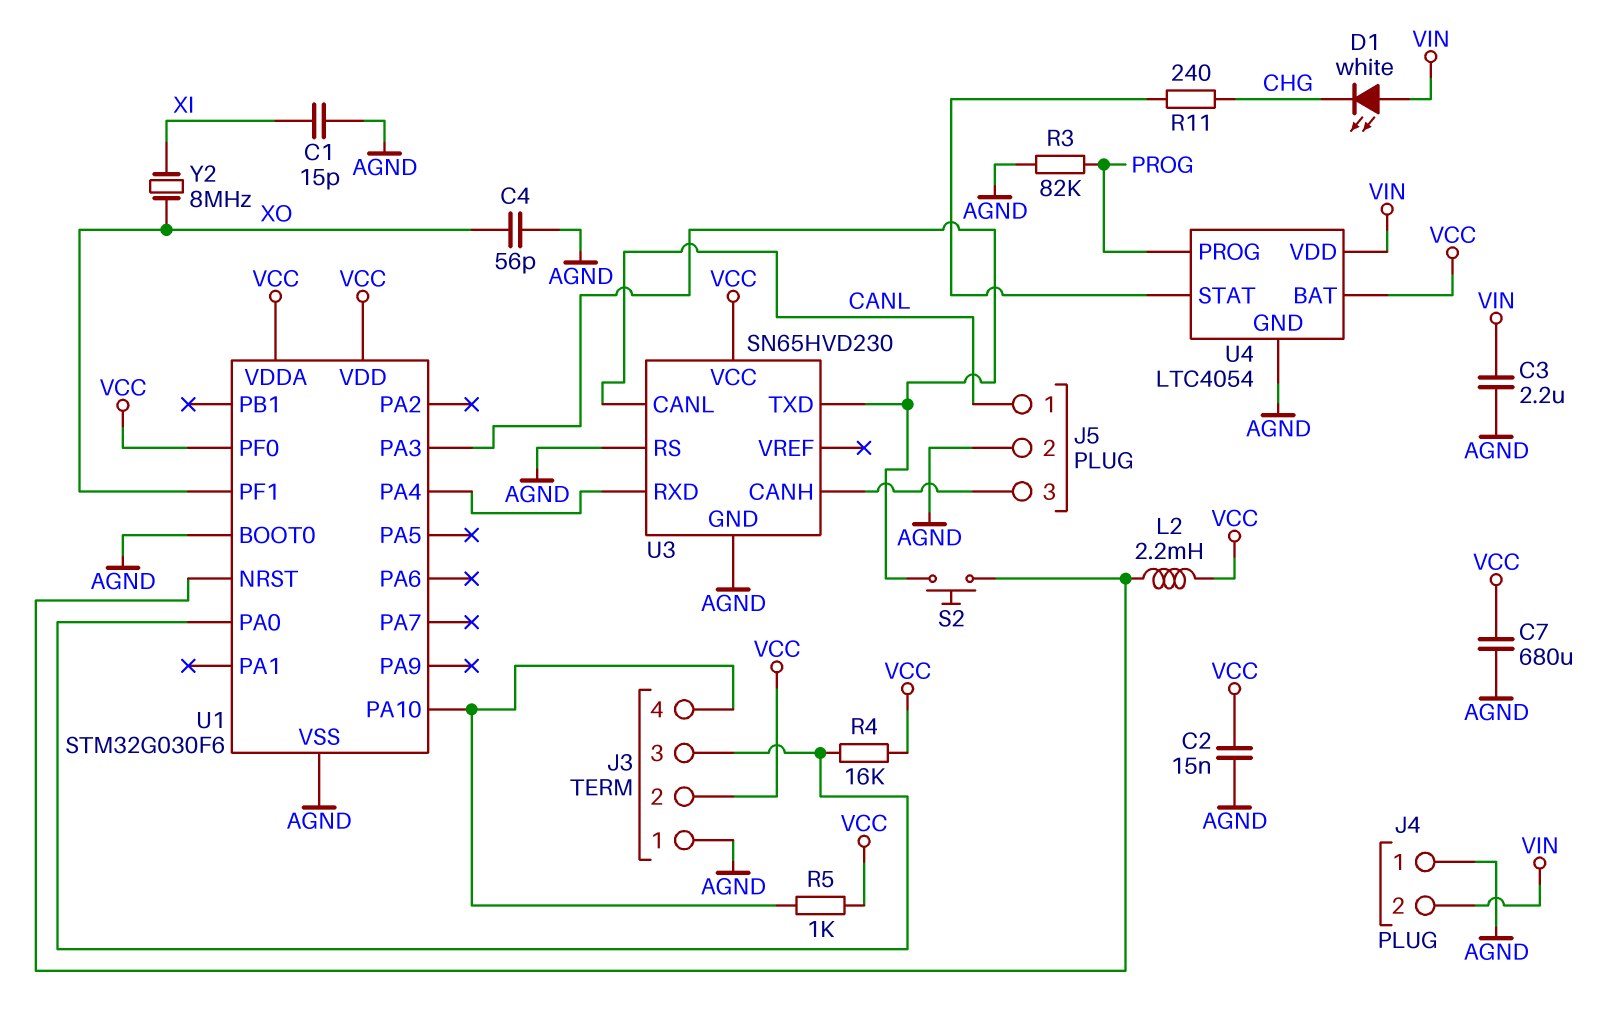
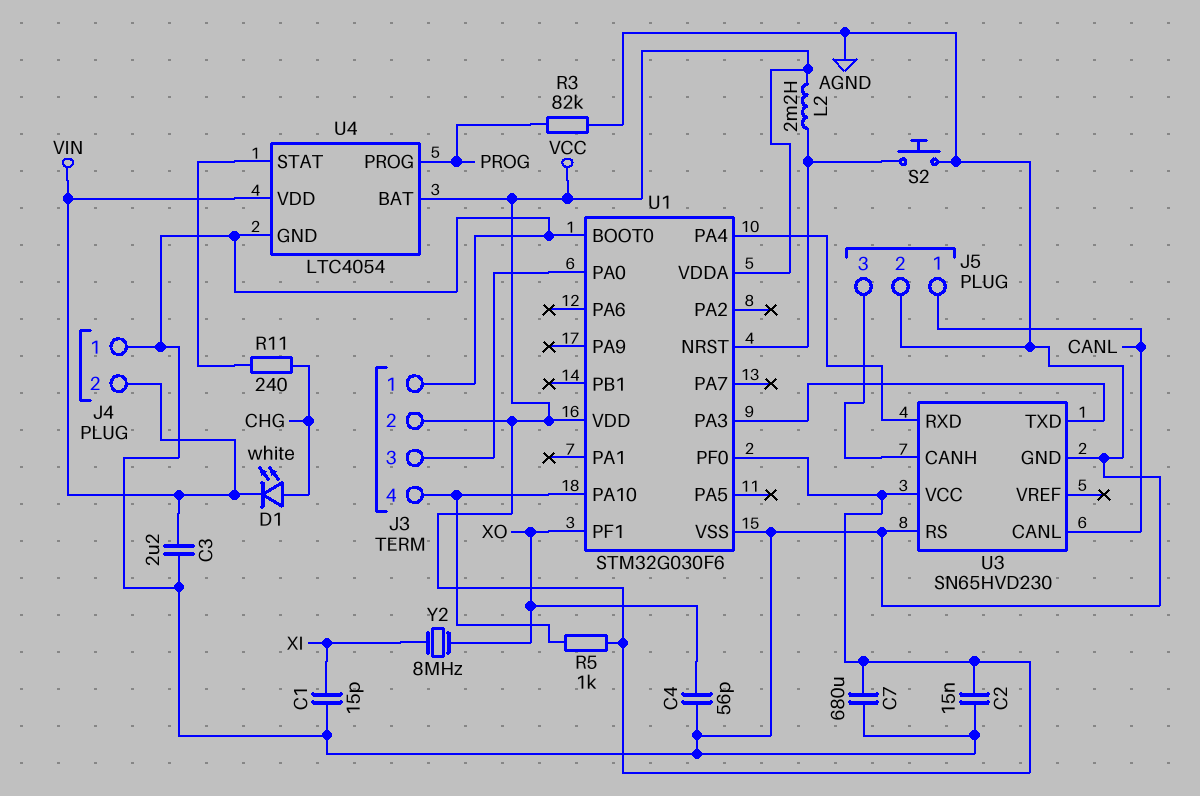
D1: LED white (A VIN, K CHG) -> LED white (A CHG, K VIN)
R4: 16k (J3/3, VCC) -> none
S2: button (U1/NRST, U1/PA3) -> button (AGND, U1/NRST)

